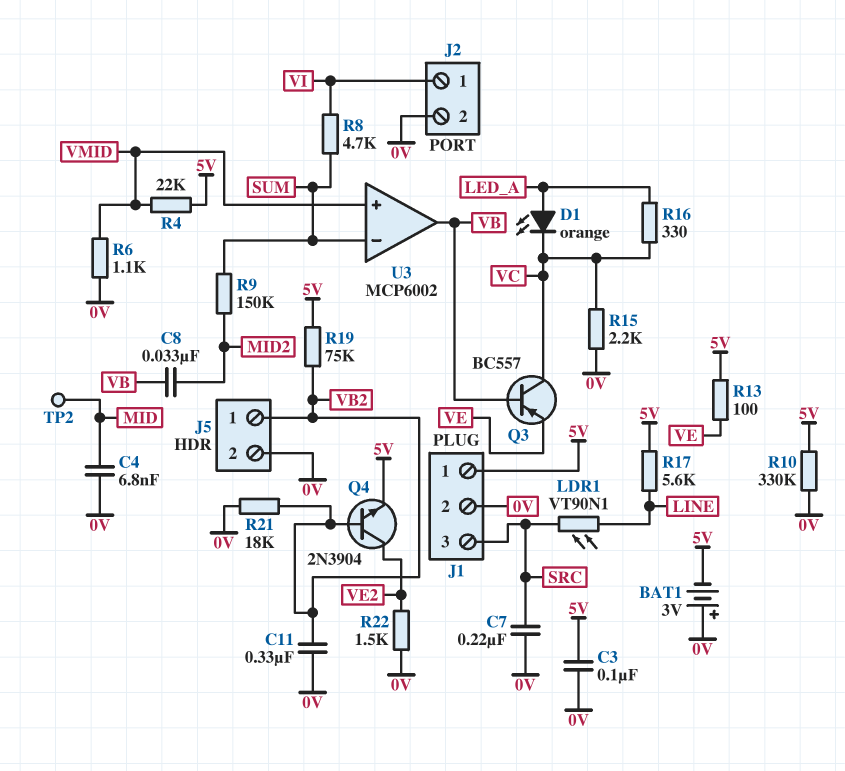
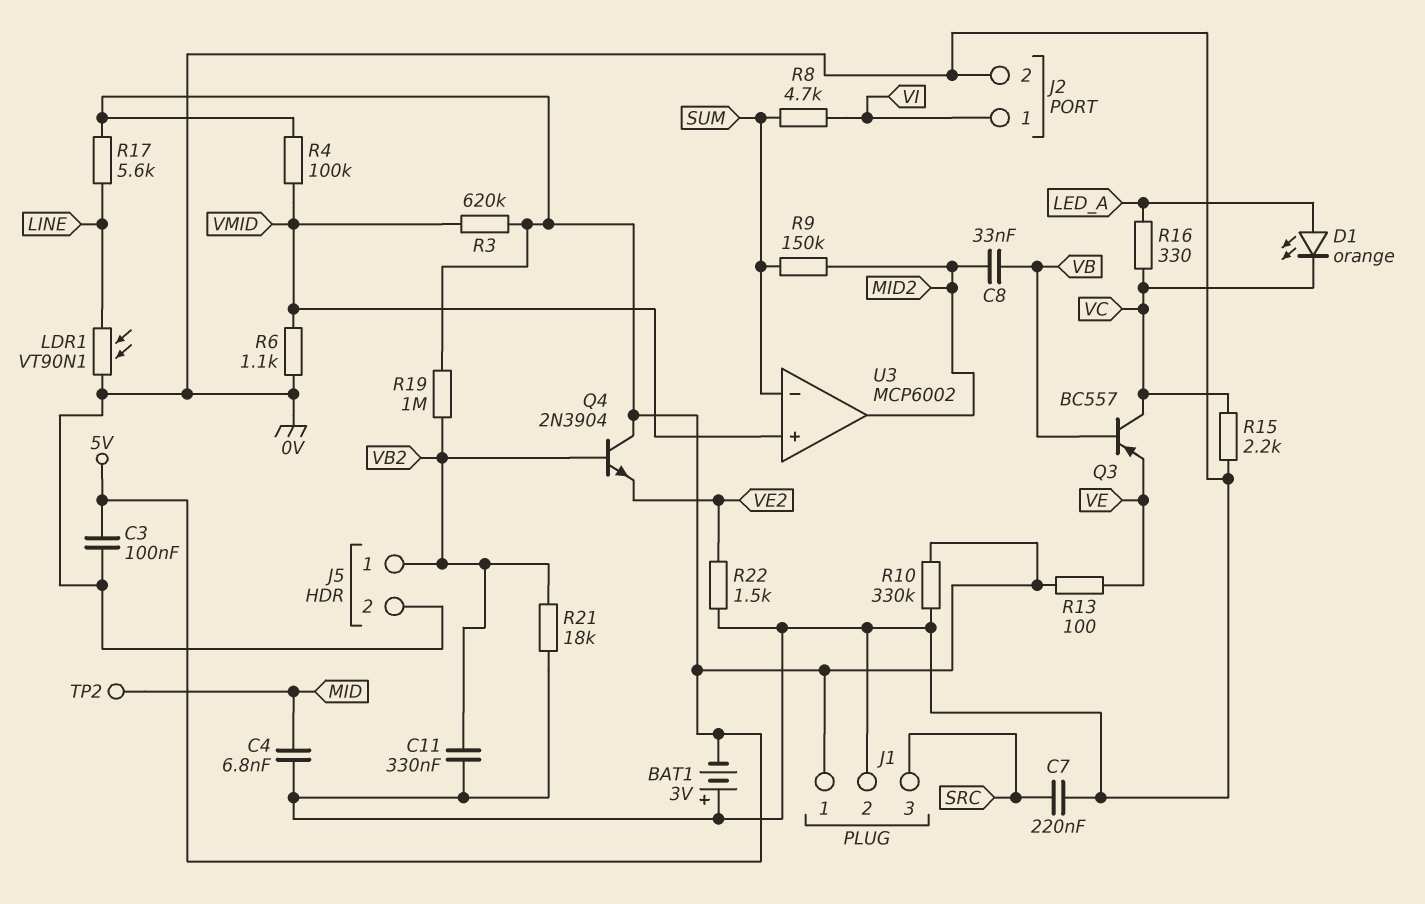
LDR1: VT90N1 (LINE, SRC) -> VT90N1 (0V, LINE)
Q4: NPN 2N3904 (B VB2, C VE2, E 5V) -> NPN 2N3904 (B VB2, C 5V, E VE2)
R3: none -> 620k (5V, VMID)
R4: 22k (5V, VMID) -> 100k (5V, VMID)
R19: 75k (5V, VB2) -> 1M (5V, VB2)
U3 pin out: VB -> MID2

